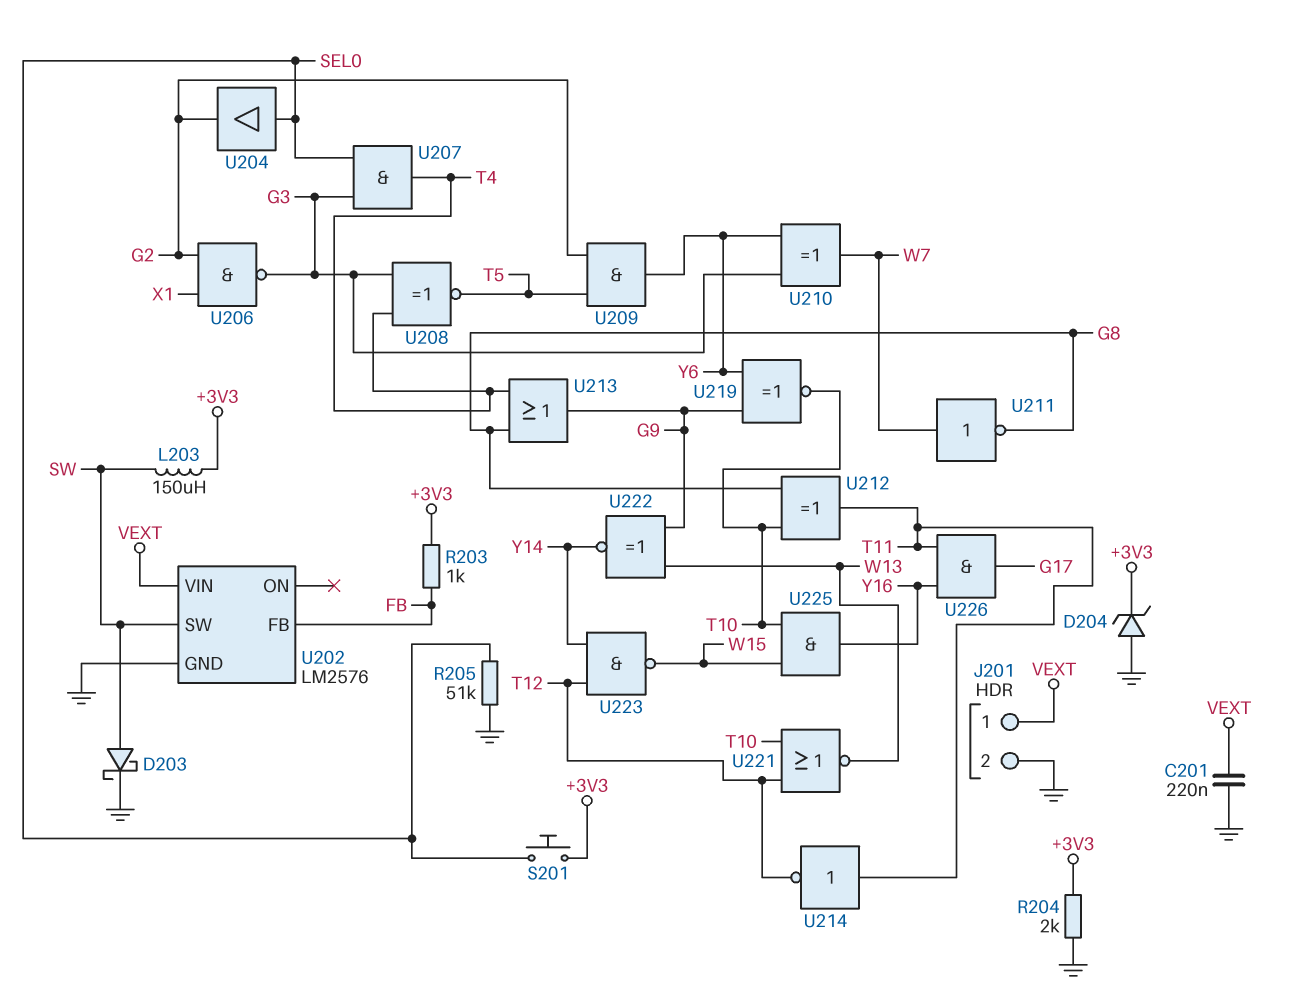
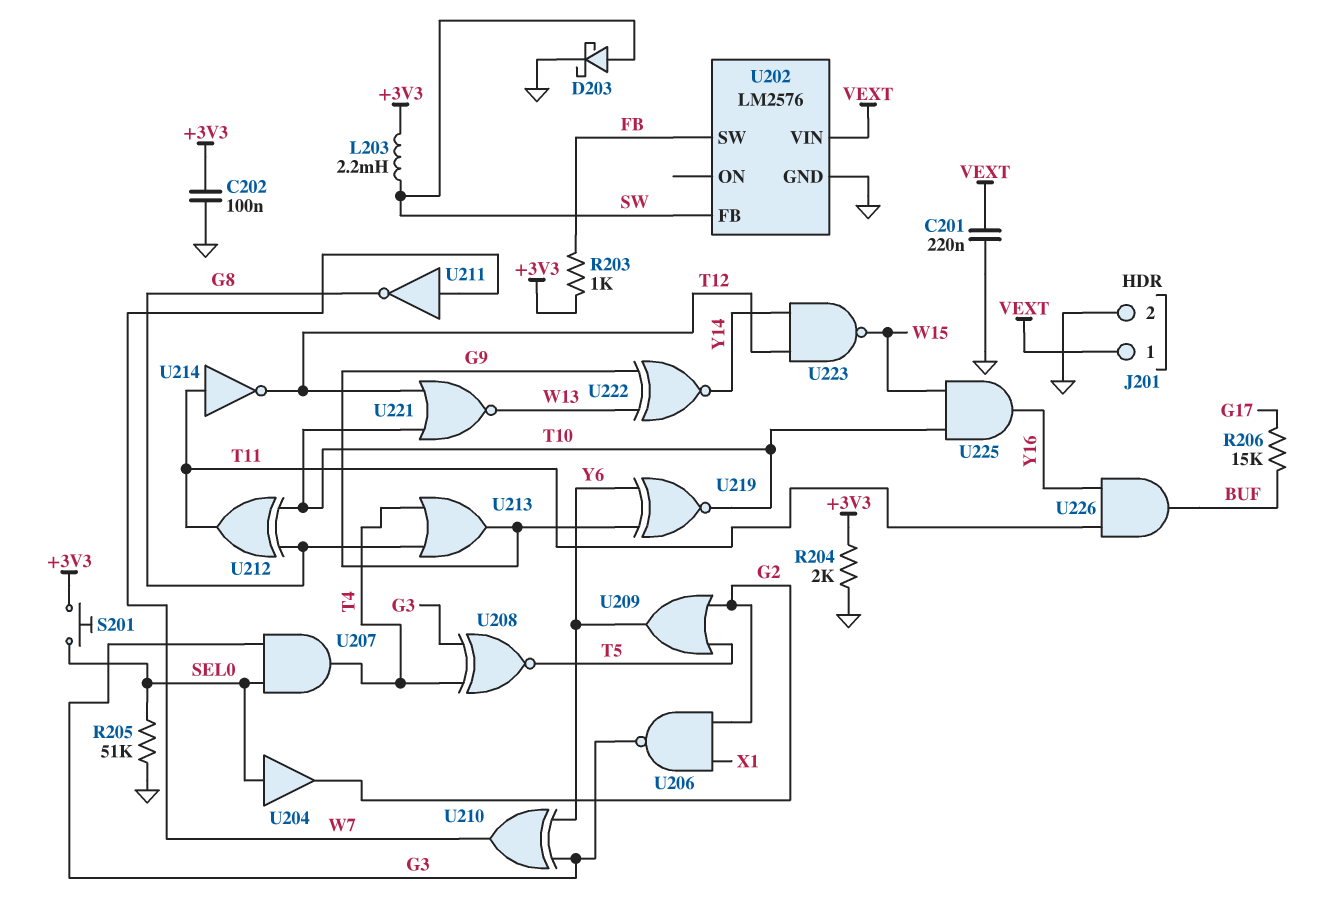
C202: none -> 100nF (+3V3, GND)
D204: zener (A GND, K +3V3) -> none
L203: 150uH (+3V3, SW) -> 2.2mH (+3V3, SW)
R206: none -> 15k (BUF, G17)
U202 pin FB: FB -> SW
U202 pin SW: SW -> FB
U209: AND (in G2, in T5, out Y6) -> OR (in G2, in T5, out Y6)
U226: AND (in T11, in Y16, out G17) -> AND (in T11, in Y16, out BUF)

